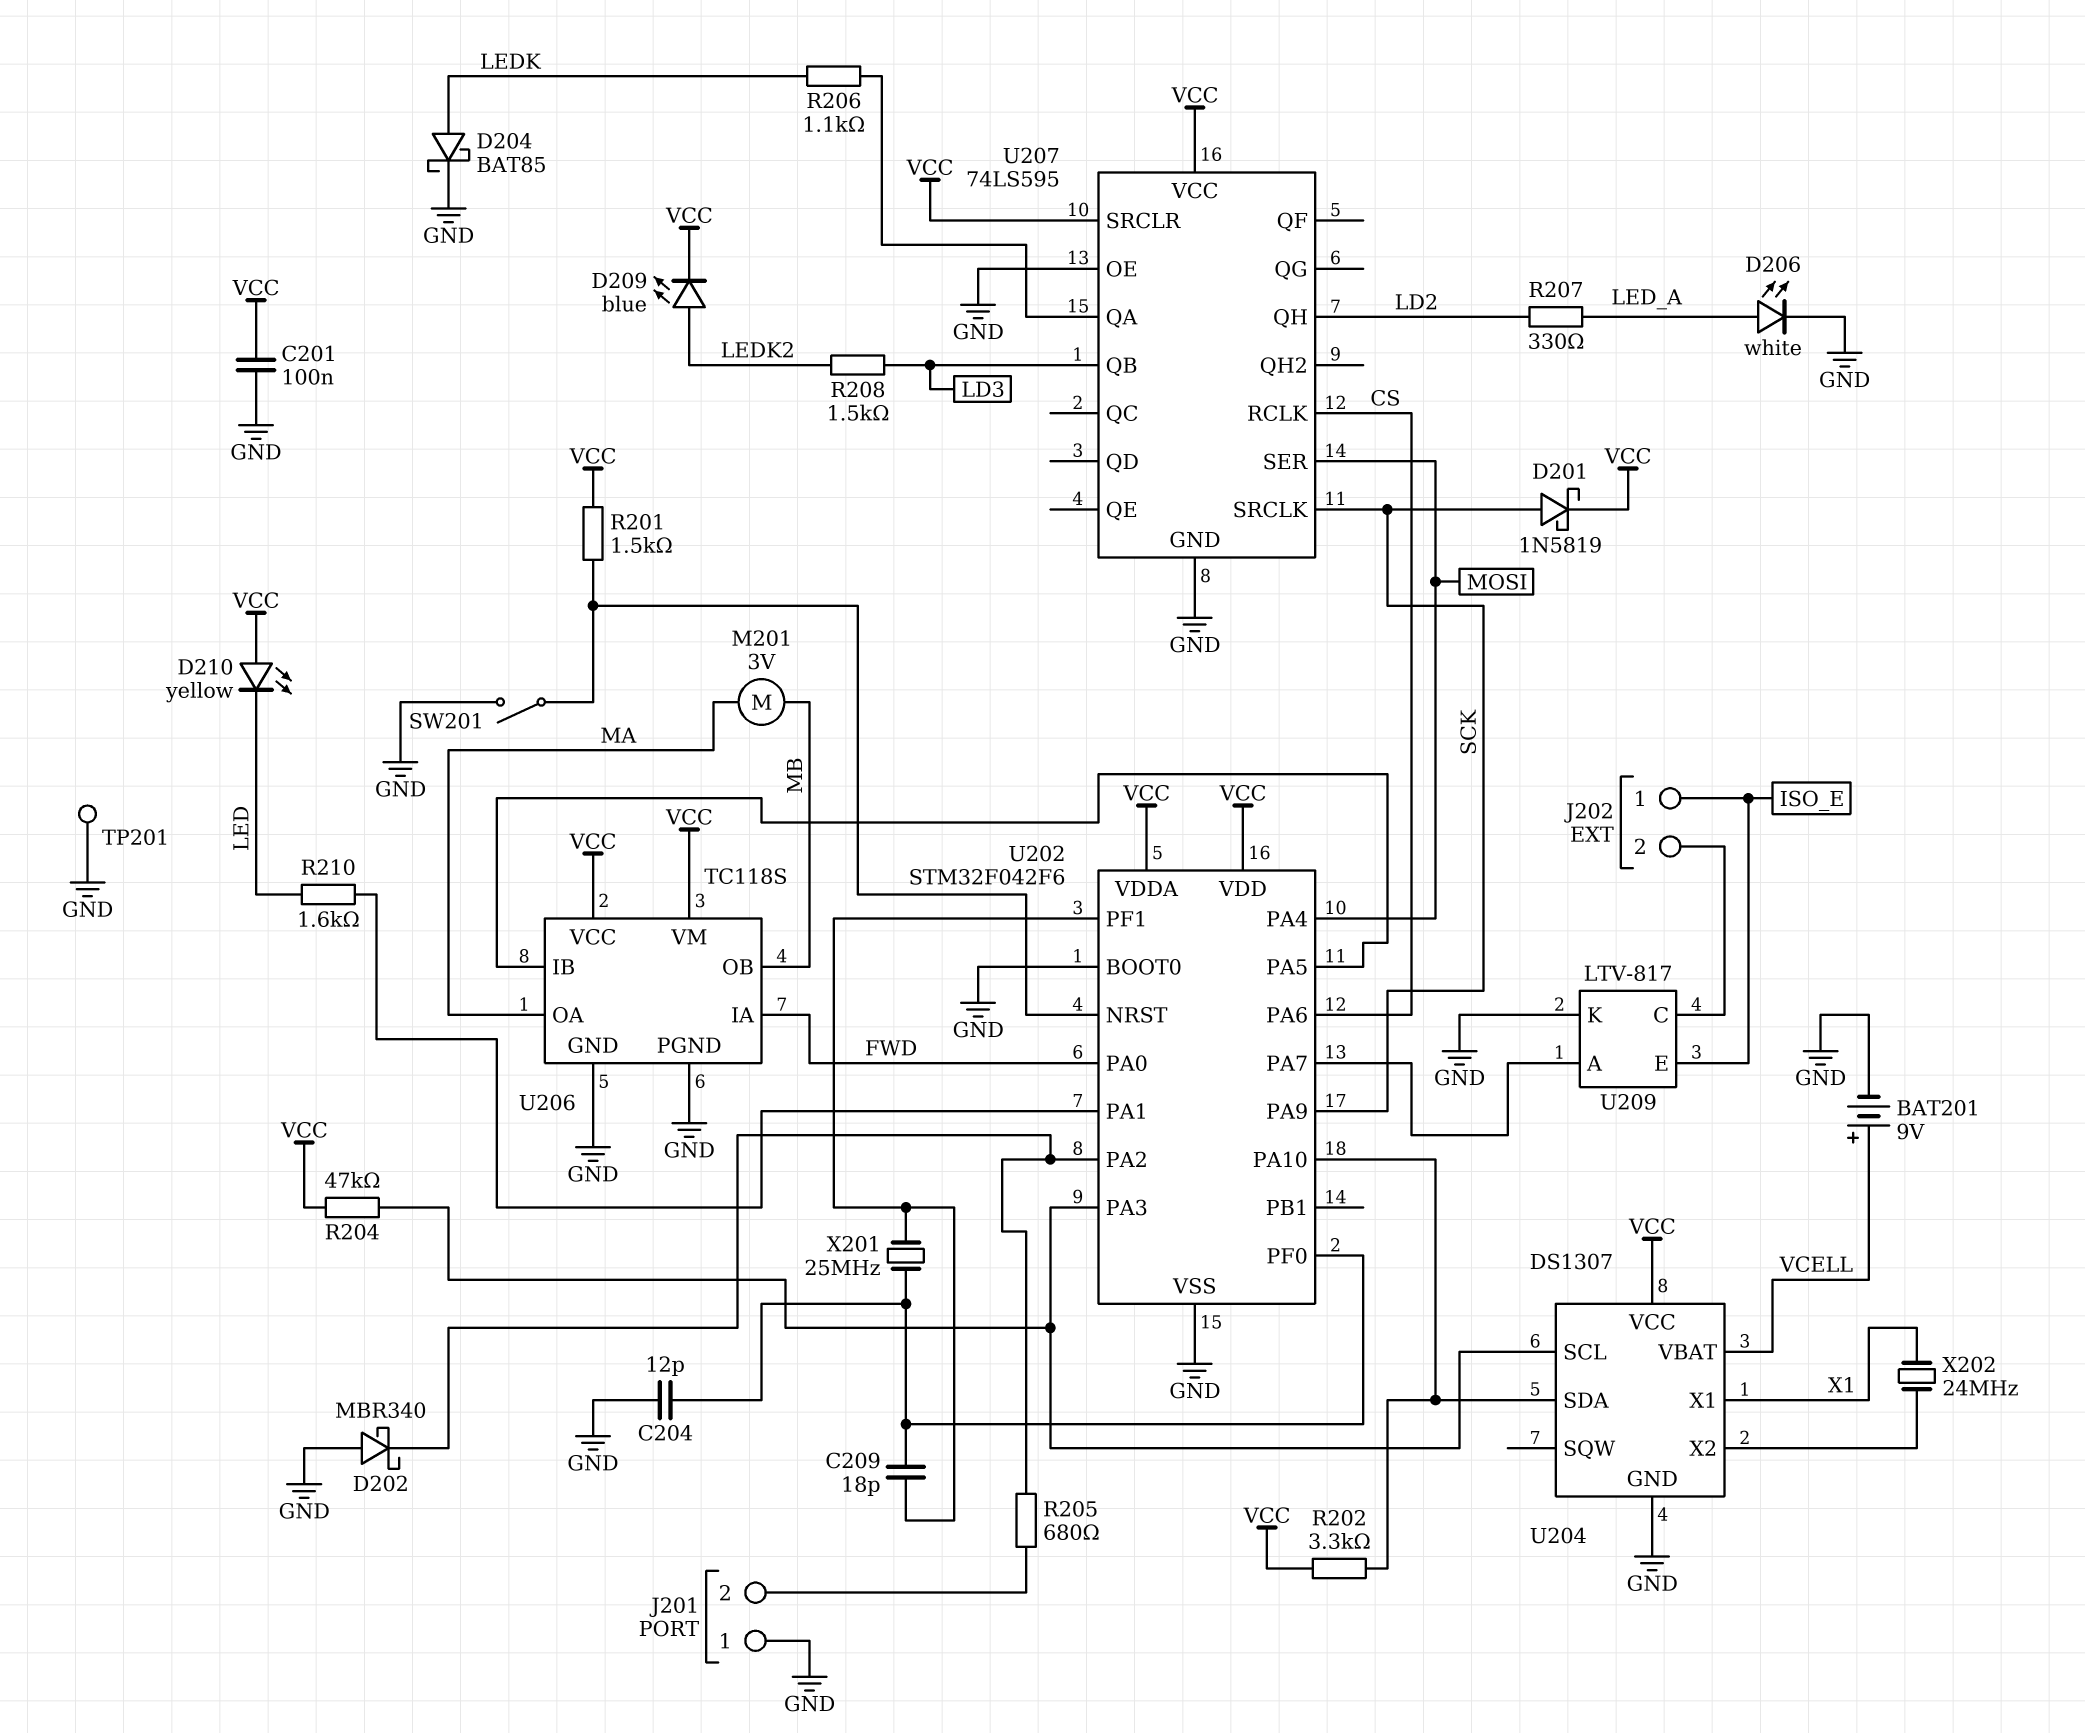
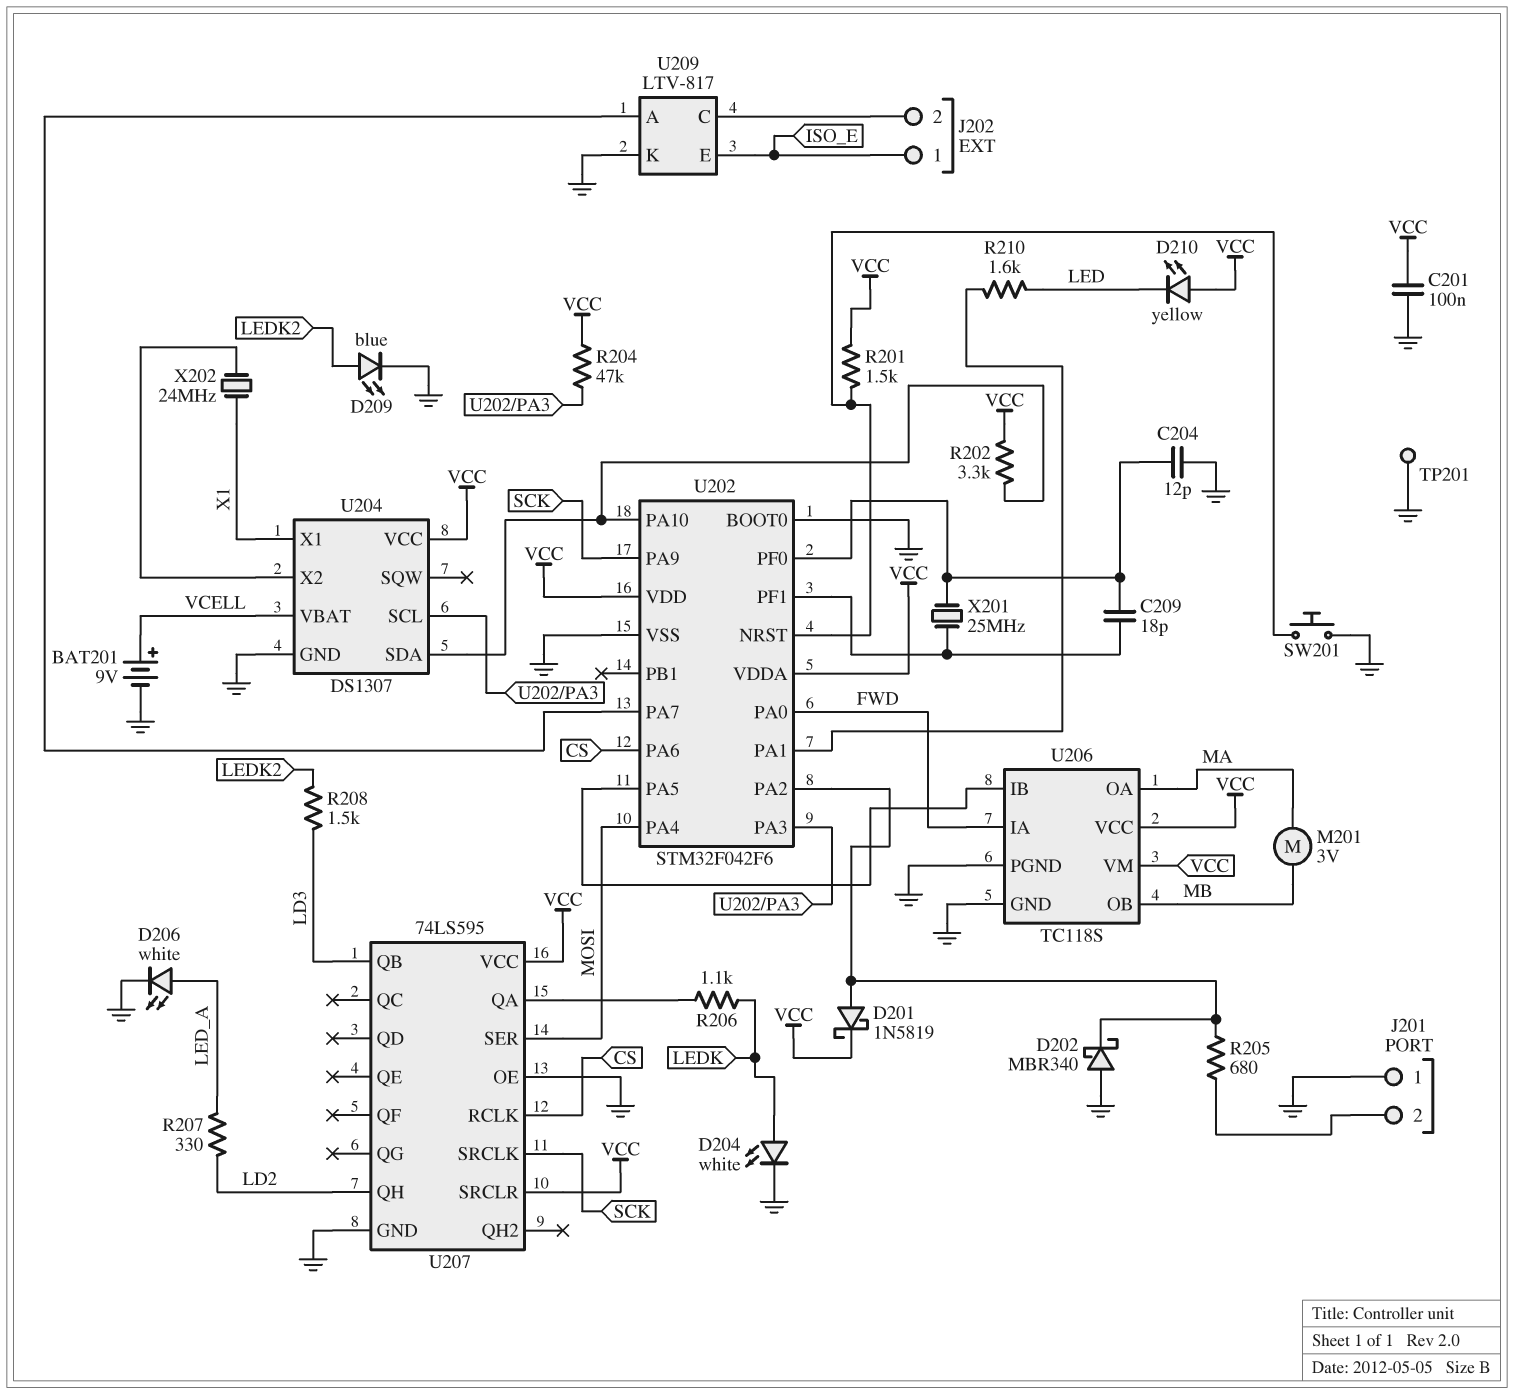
D201: schottky 1N5819 (A SCK, K VCC) -> schottky 1N5819 (A U202/PA2, K VCC)
D204: schottky BAT85 (A LEDK, K GND) -> LED white (A LEDK, K GND)
D209: LED blue (A LEDK2, K VCC) -> LED blue (A LEDK2, K GND)
SW201: switch (GND, U202/NRST) -> button (GND, U202/NRST)

